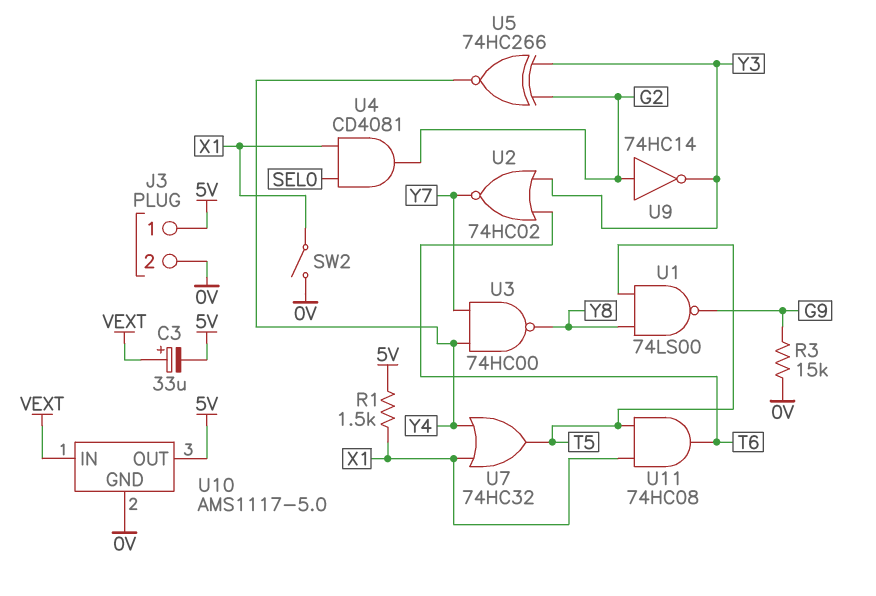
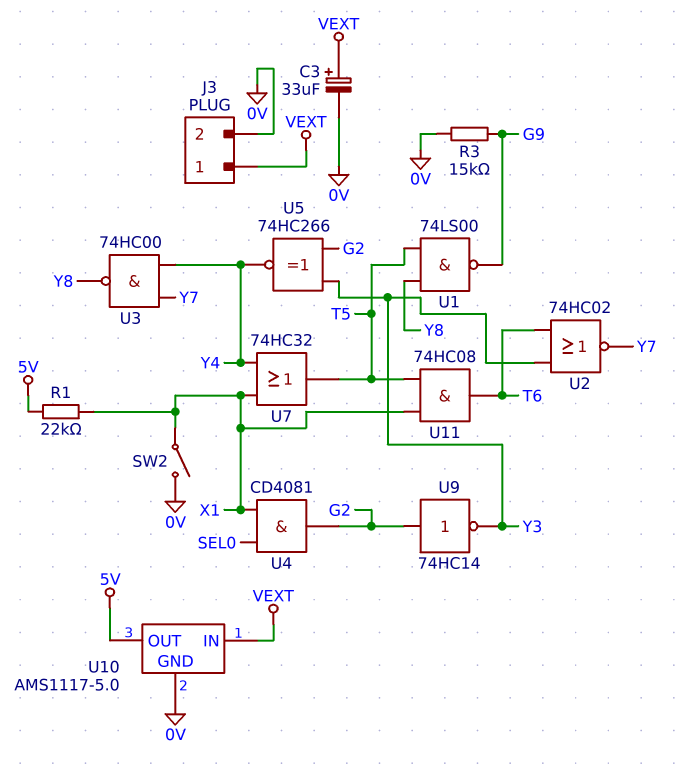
C3: 33uF (plus VEXT, minus 5V) -> 33uF (plus VEXT, minus 0V)
J3 pin 1: 5V -> VEXT
R1: 1.5k (5V, X1) -> 22k (5V, X1)

